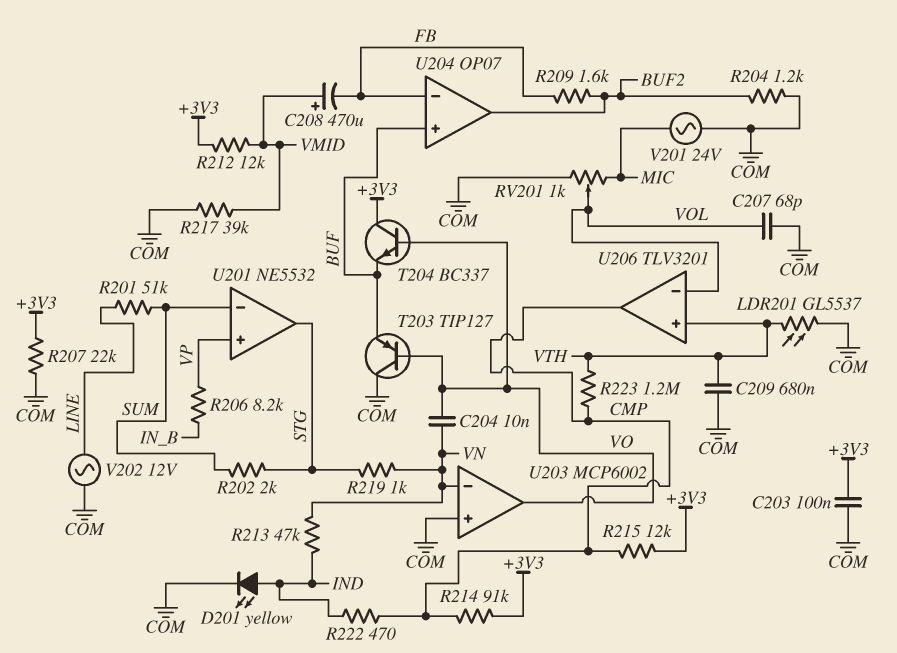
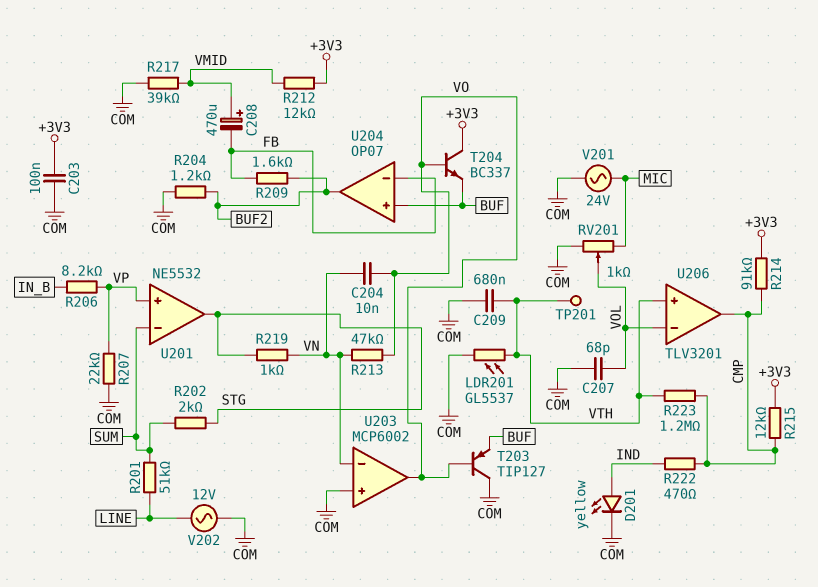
R207: 22k (+3V3, COM) -> 22k (COM, VP)
R213: 47k (IND, VN) -> 47k (VN, VO)
TP201: none -> test point (VTH)

